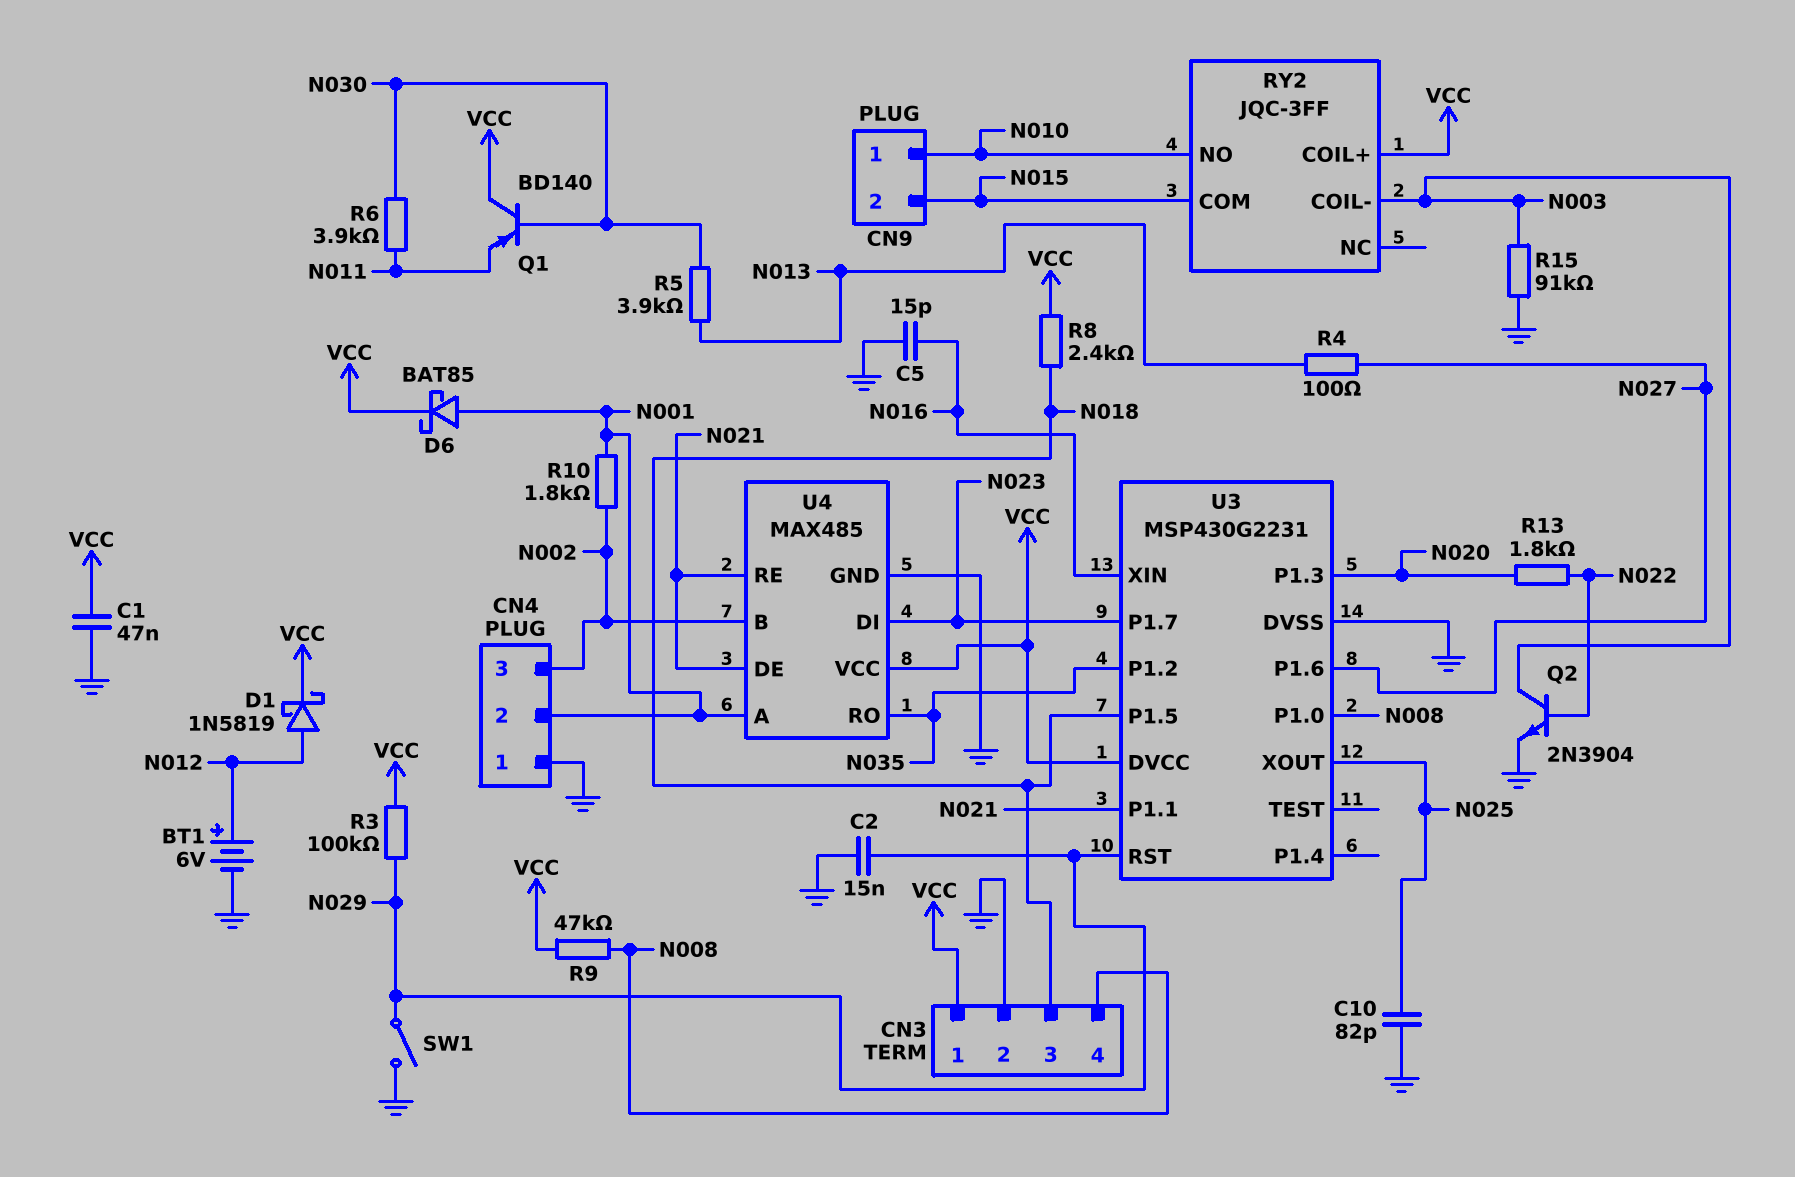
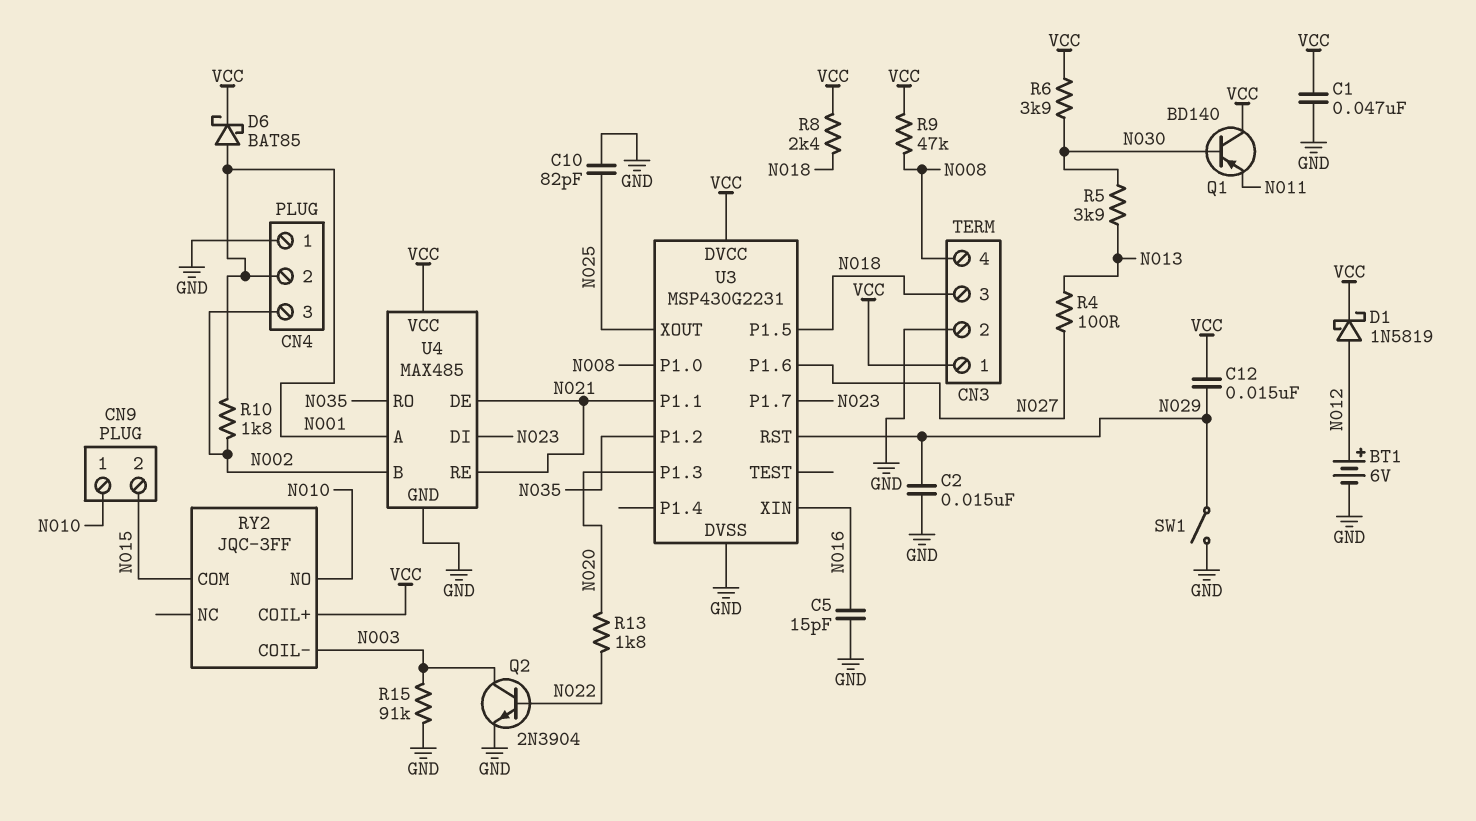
C12: none -> 15nF (N029, VCC)
R3: 100k (N029, VCC) -> none
R6: 3.9k (N011, N030) -> 3.9k (N030, VCC)

